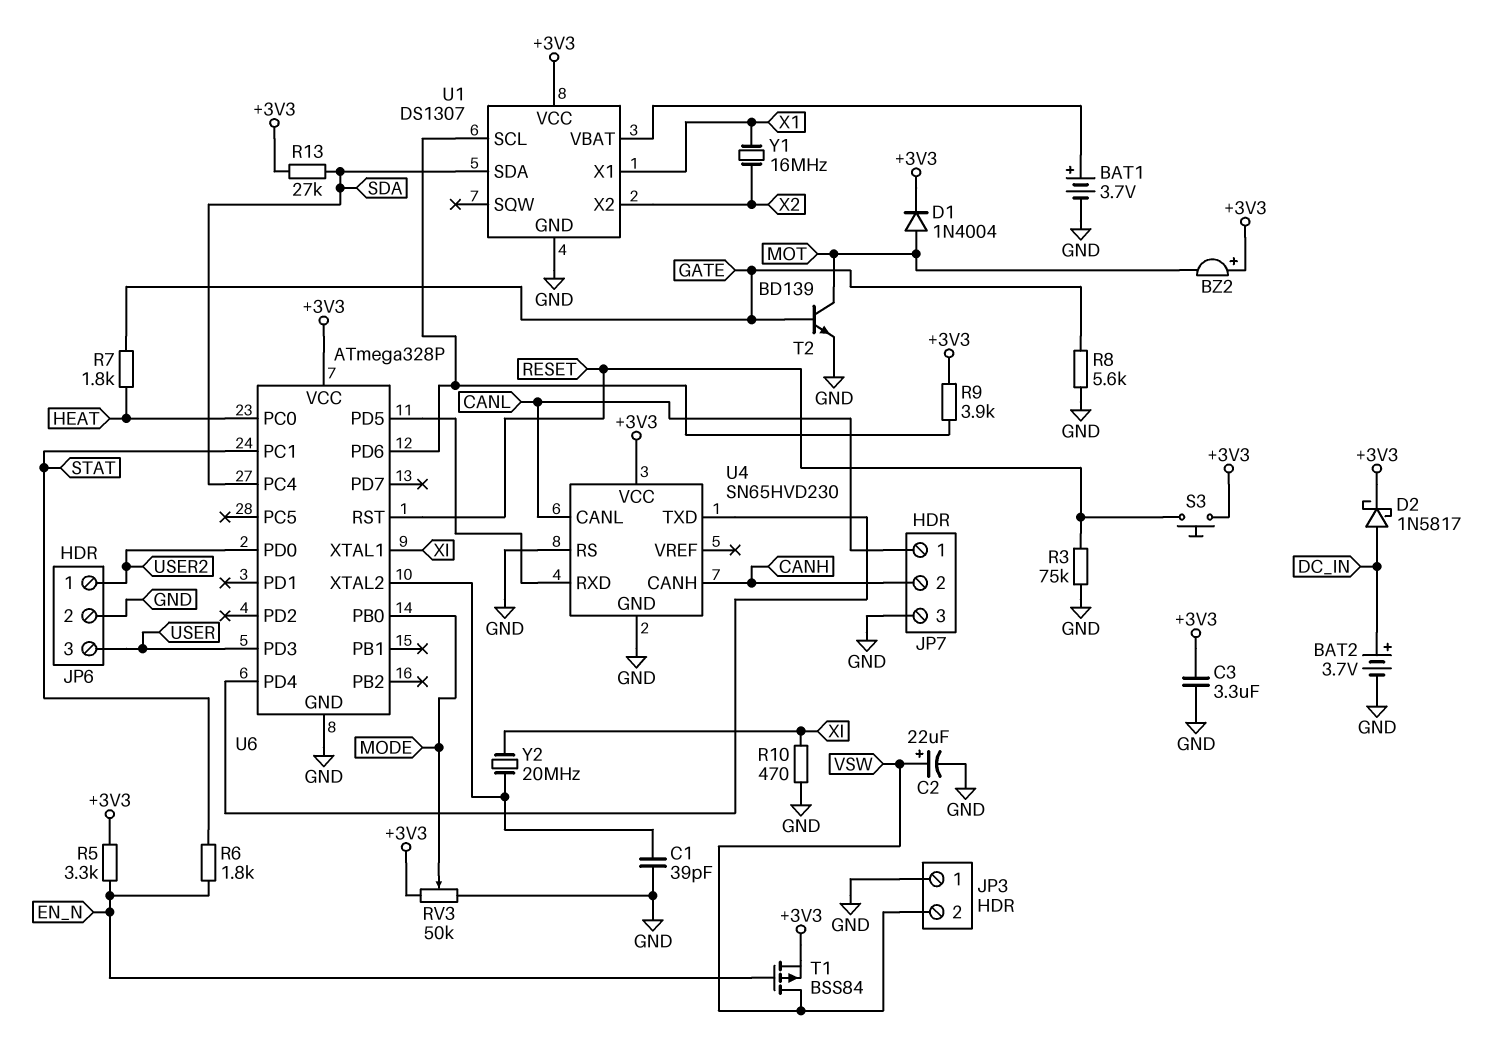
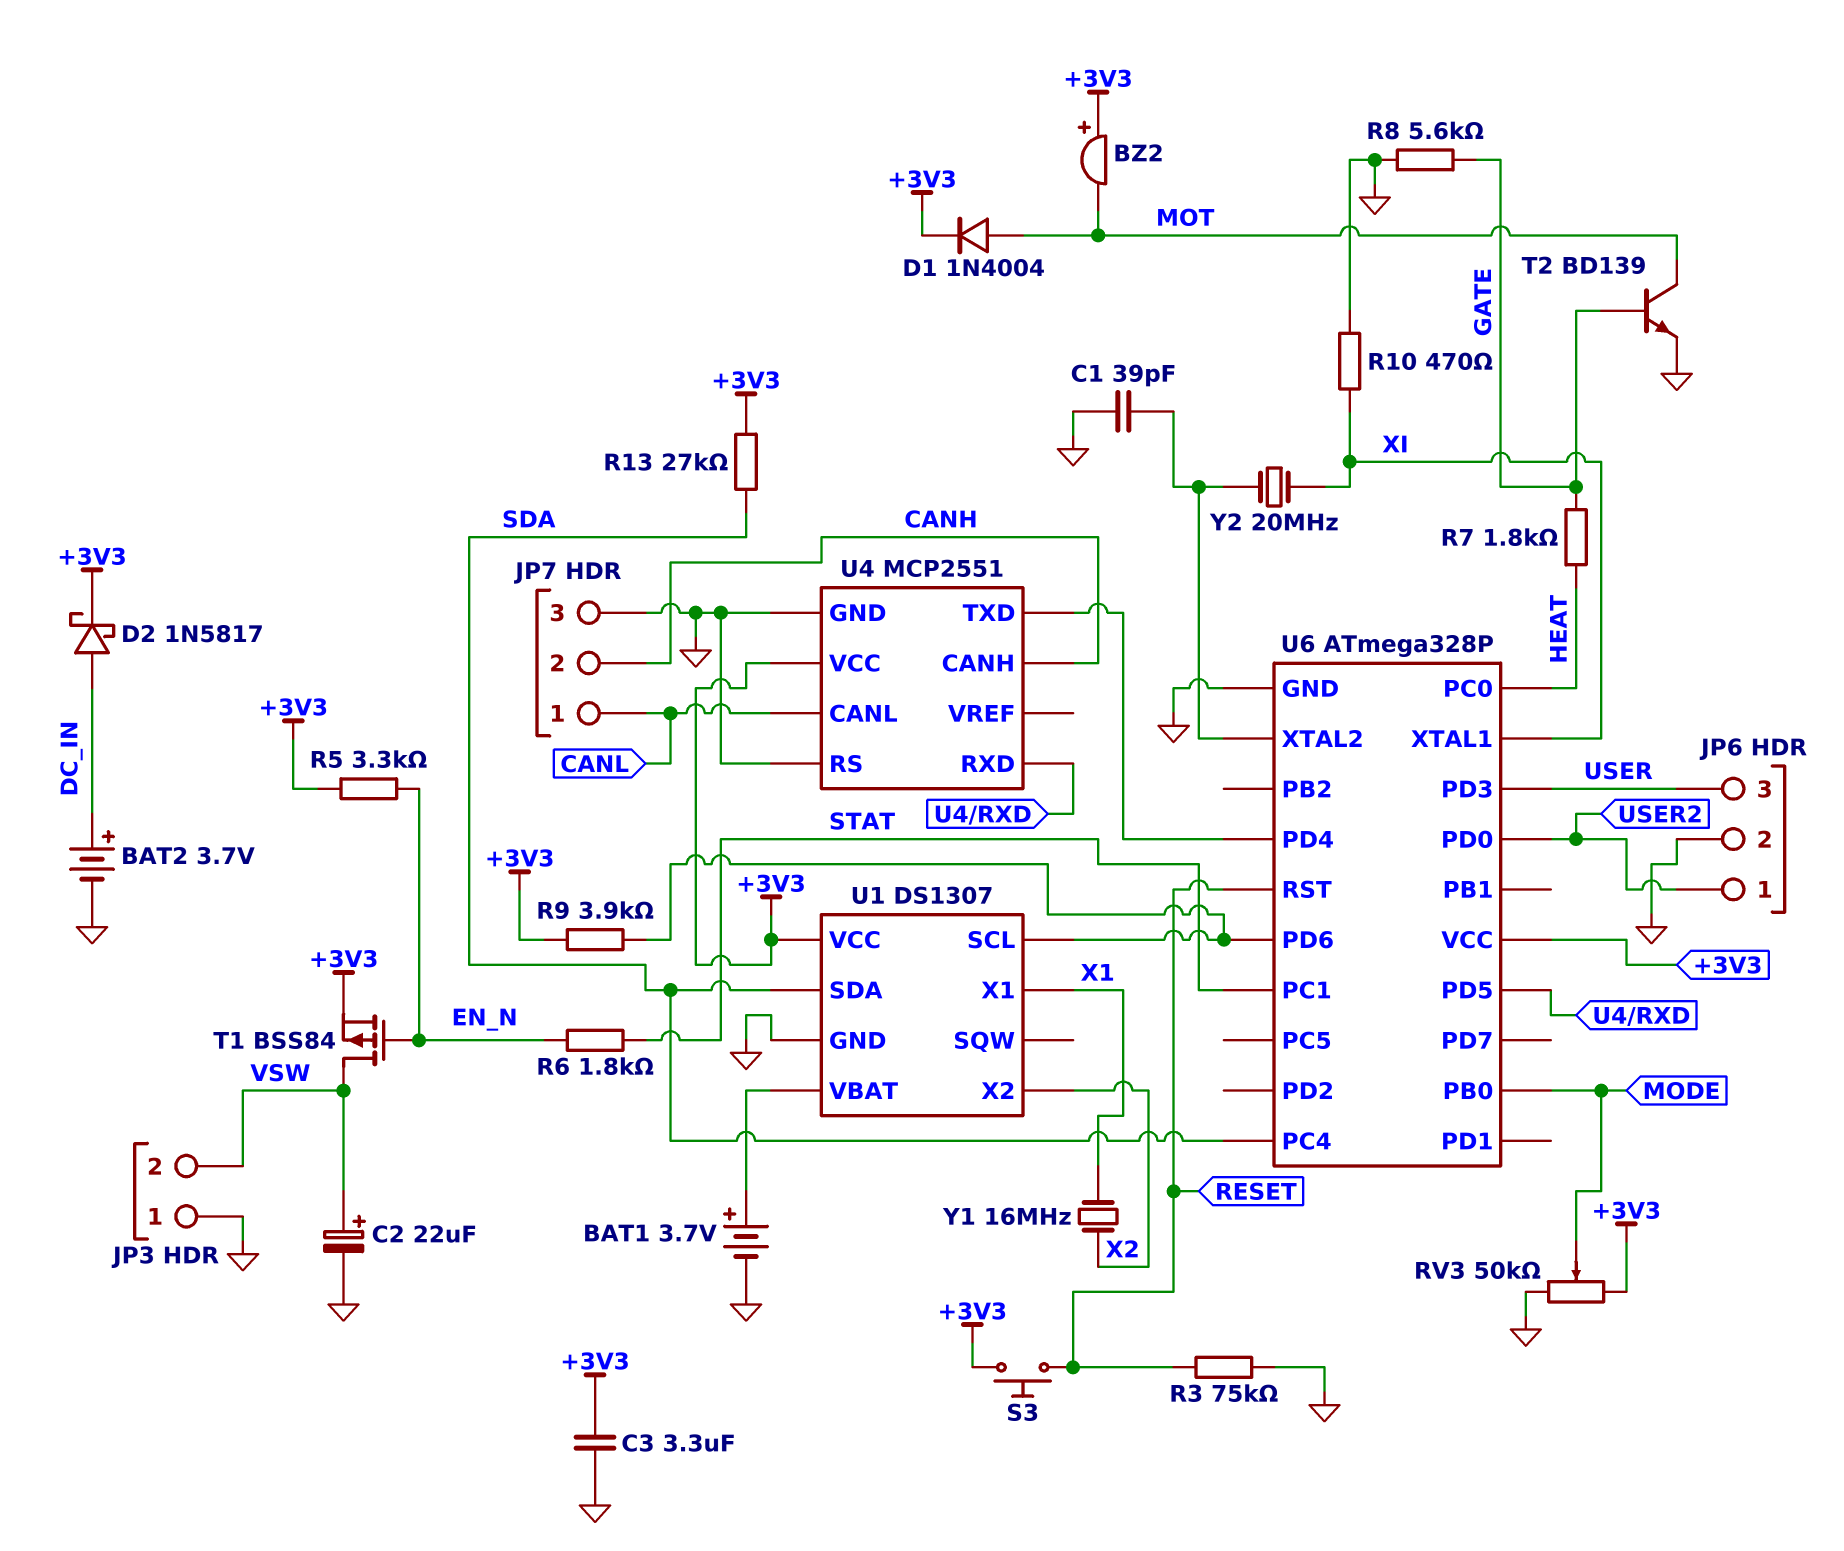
U4: SN65HVD230 -> MCP2551

